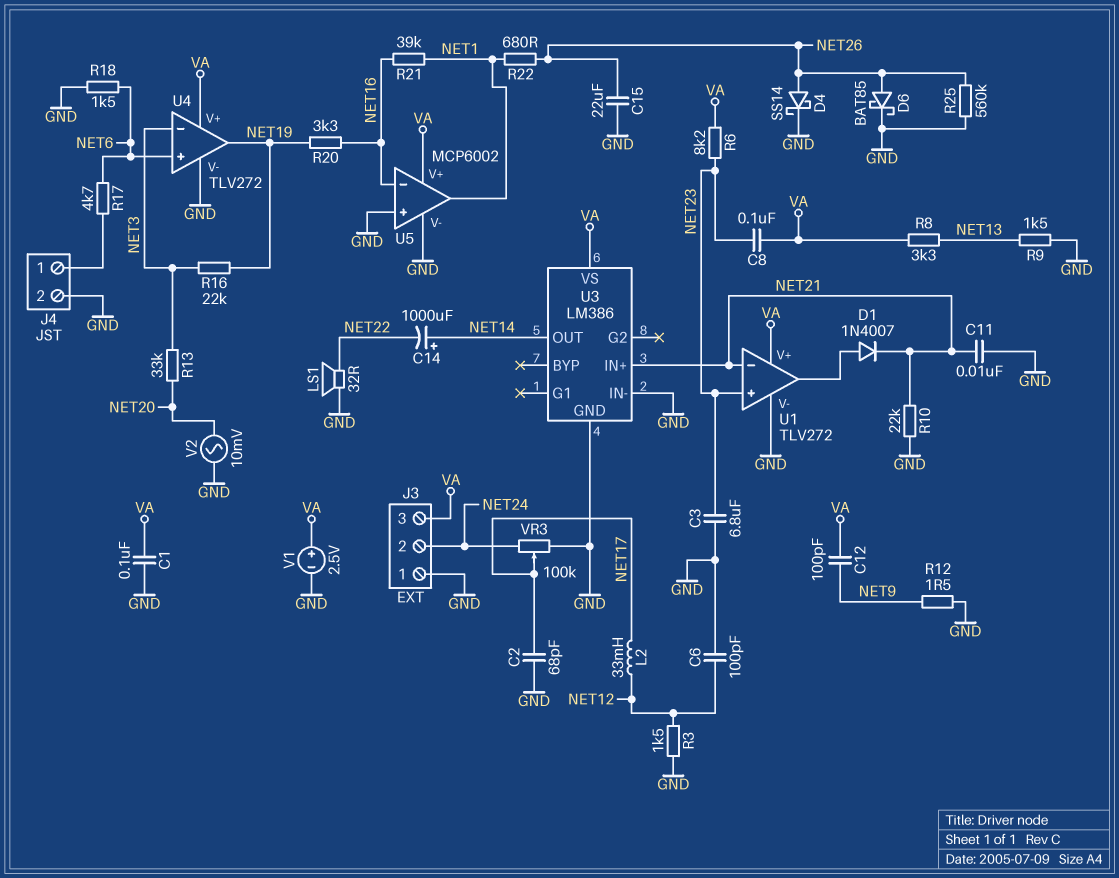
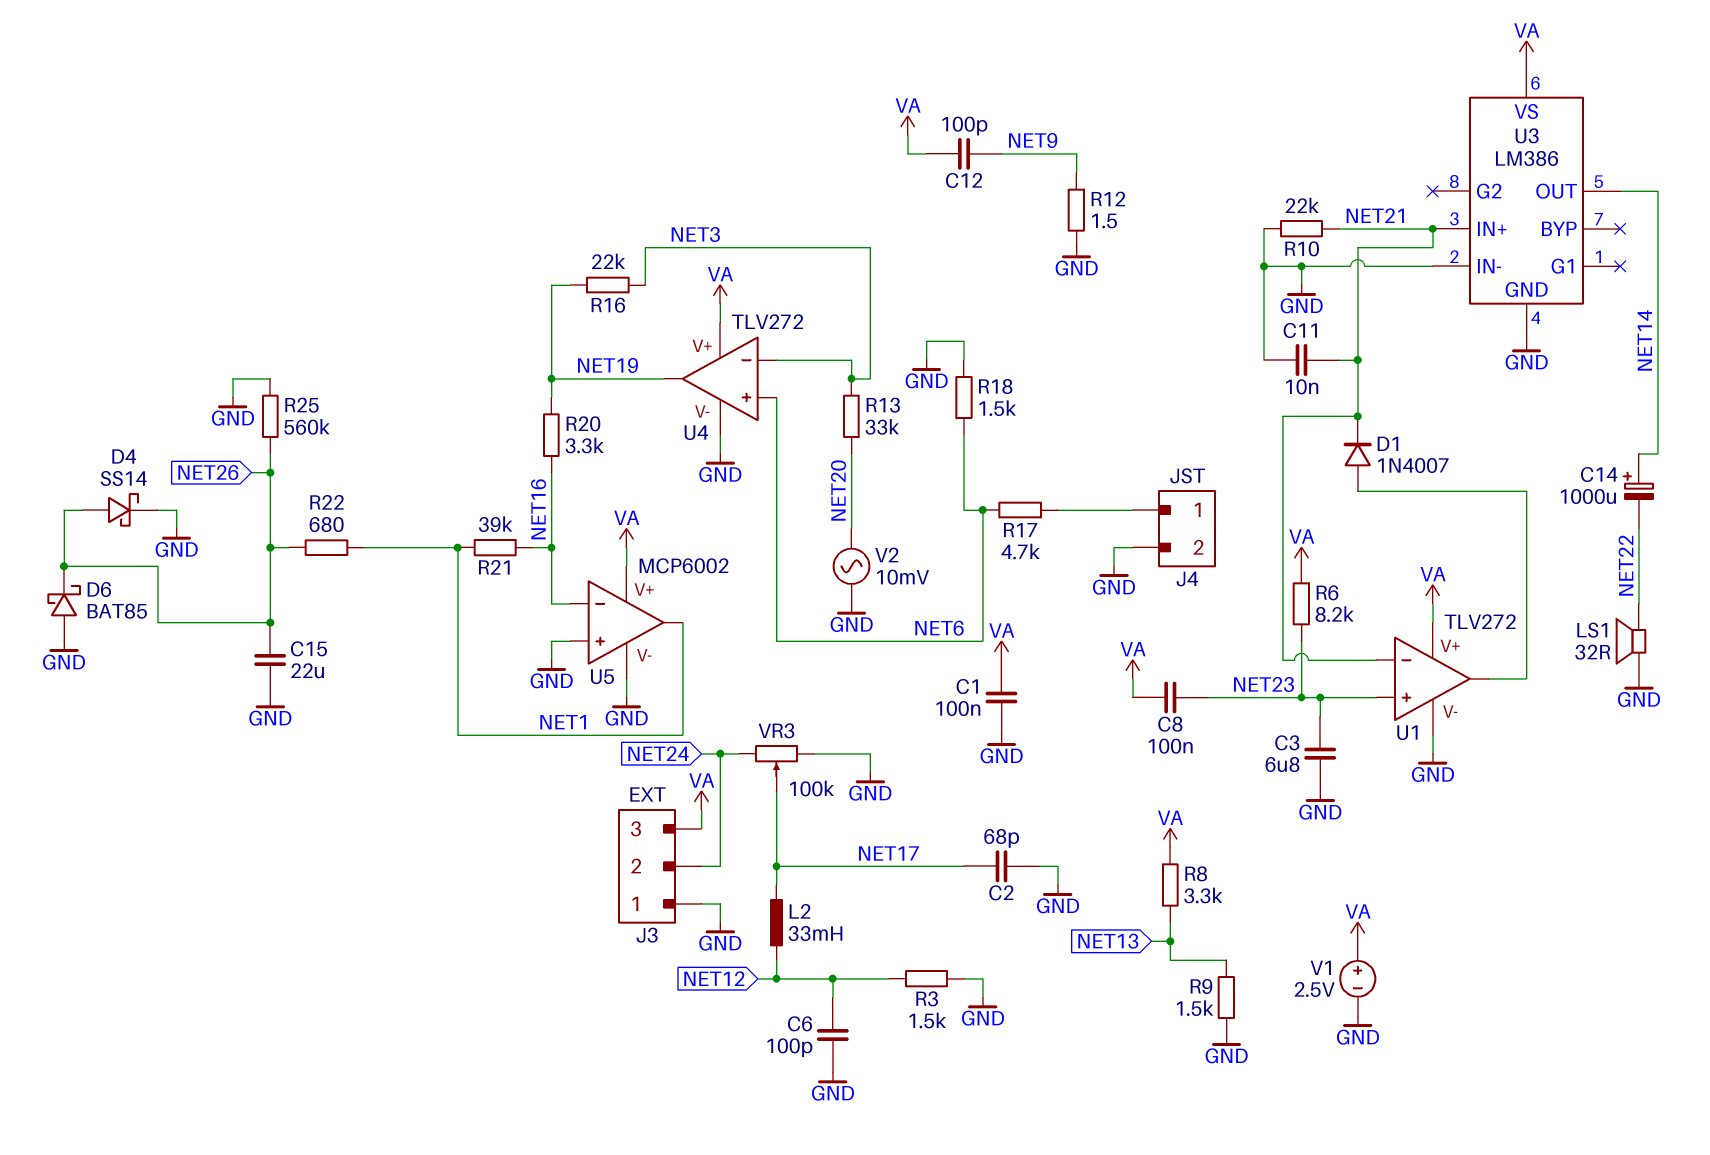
D6: schottky BAT85 (A NET26, K GND) -> schottky BAT85 (A GND, K NET26)

